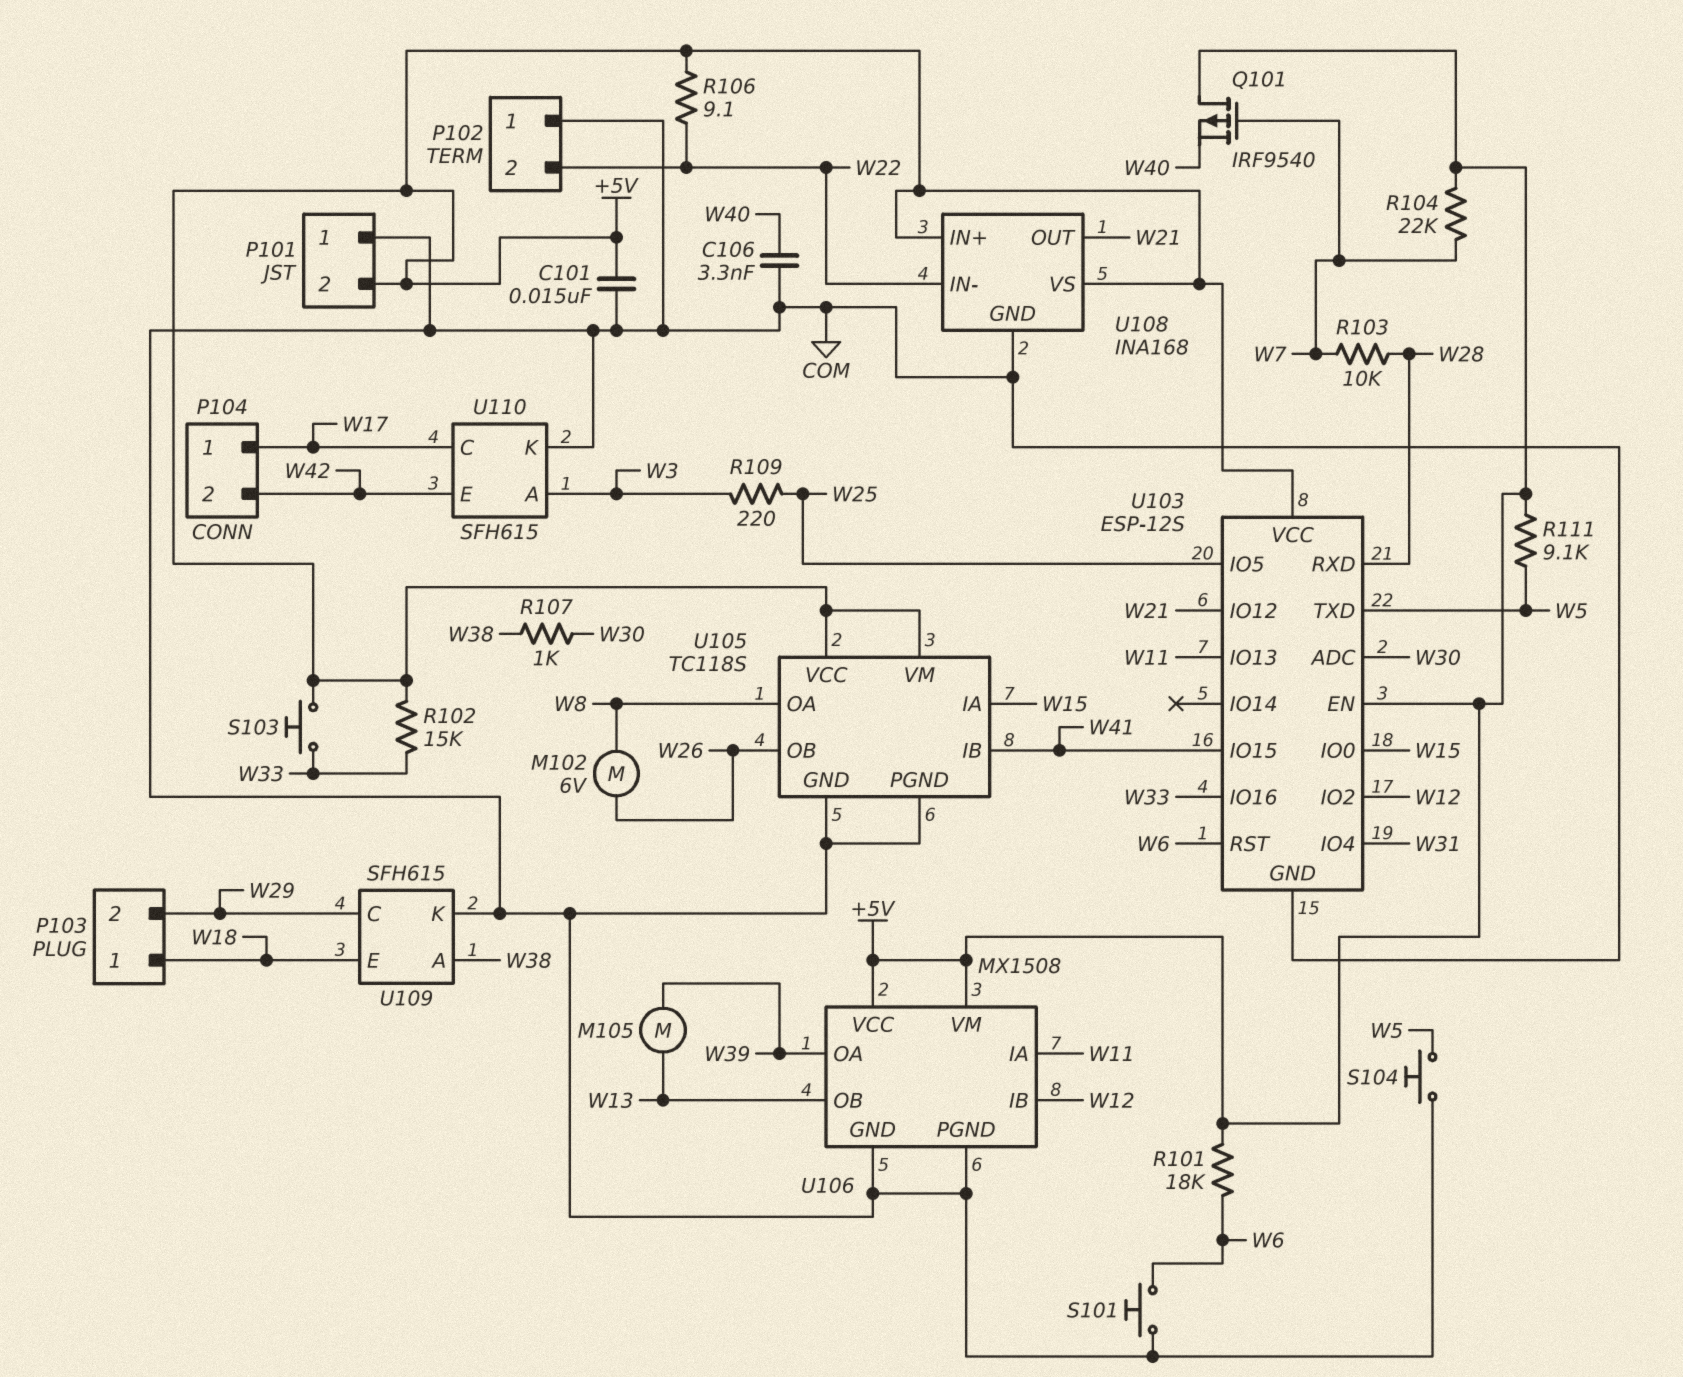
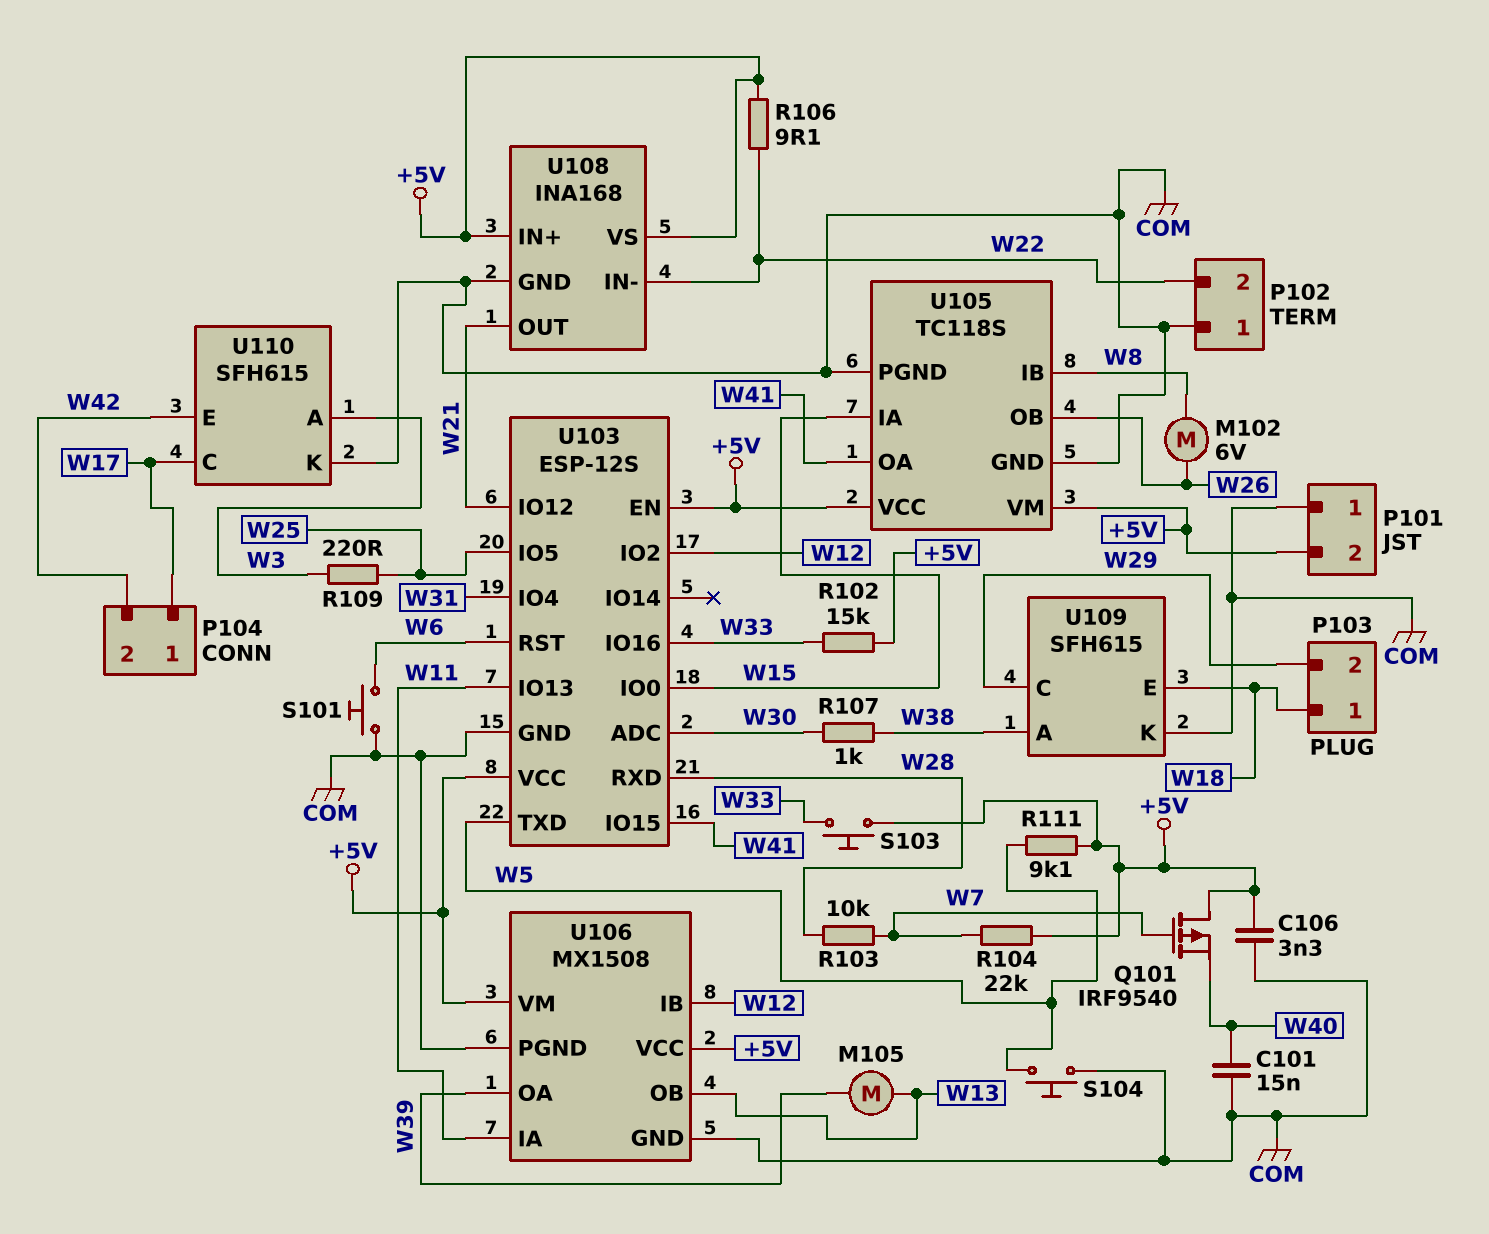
C101: 15nF (+5V, COM) -> 15nF (COM, W40)
C106: 3.3nF (COM, W40) -> 3.3nF (+5V, COM)
R101: 18k (+5V, W6) -> none
U105 pin IB: W41 -> W8
U105 pin OA: W8 -> W41

